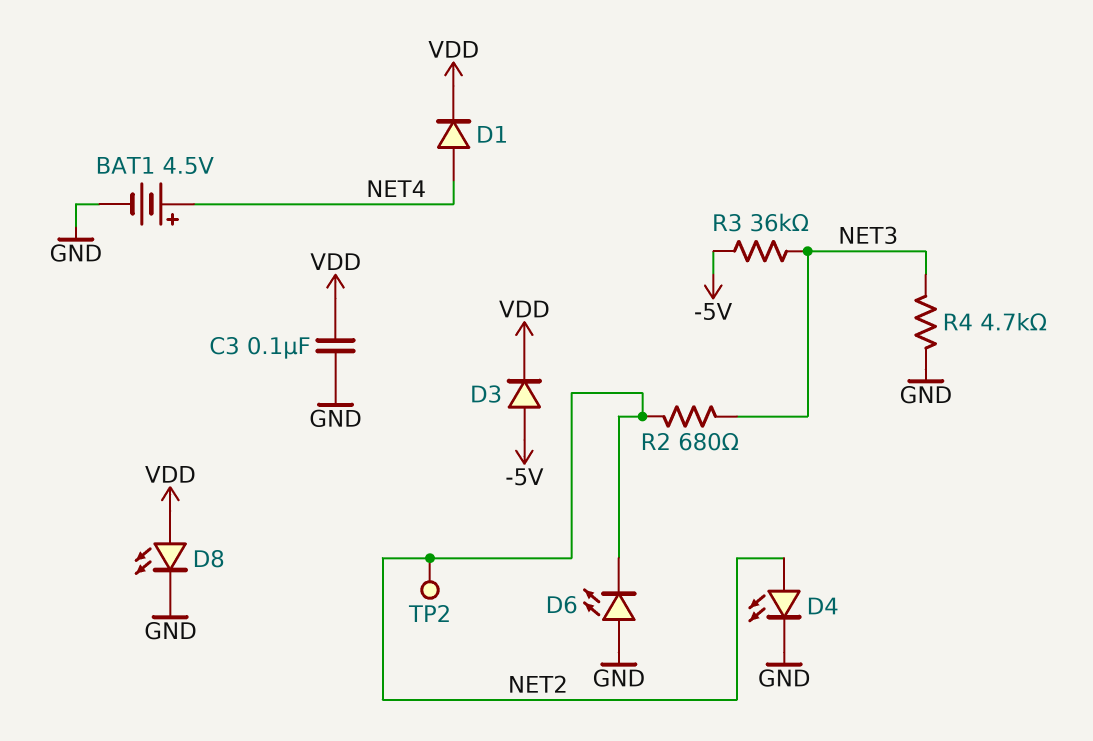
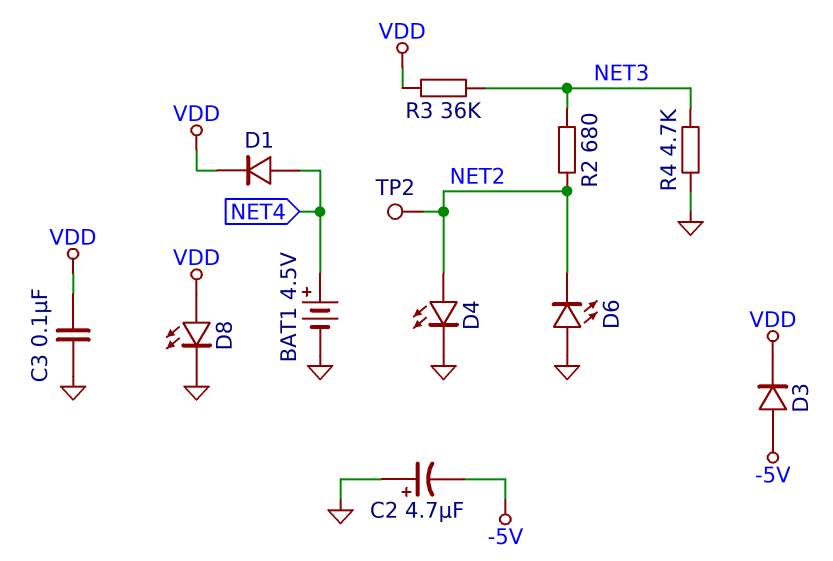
C2: none -> 4.7uF (plus GND, minus -5V)
R3: 36k (-5V, NET3) -> 36k (NET3, VDD)

